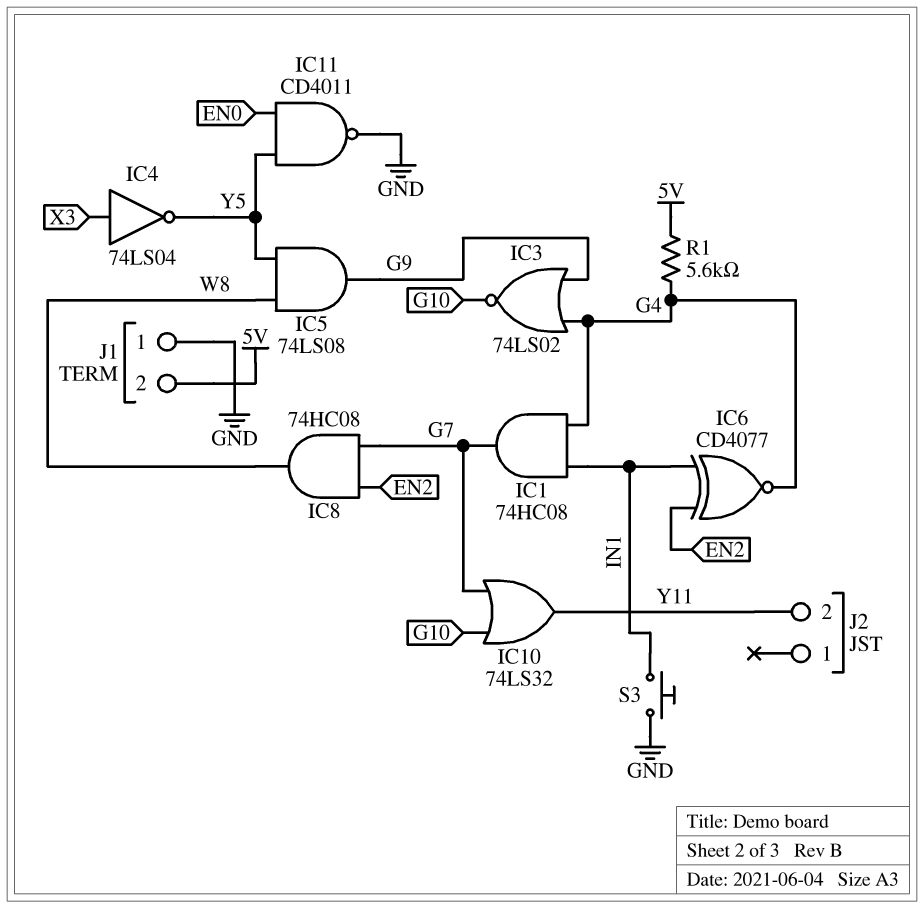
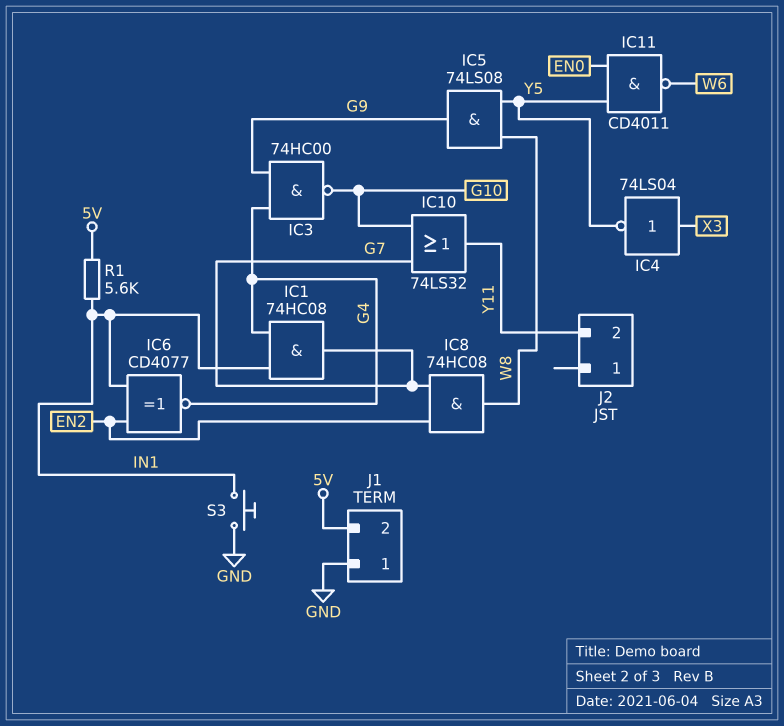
IC3: NOR 74LS02 (in G4, in G9, out G10) -> NAND 74HC00 (in G4, in G9, out G10)
IC11: NAND CD4011 (in EN0, in Y5, out GND) -> NAND CD4011 (in EN0, in Y5, out W6)
R1: 5.6k (5V, G4) -> 5.6k (5V, IN1)

